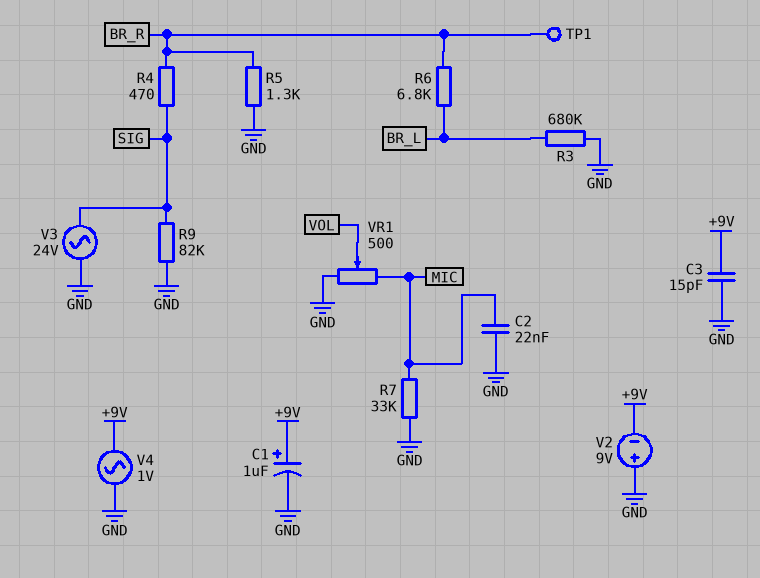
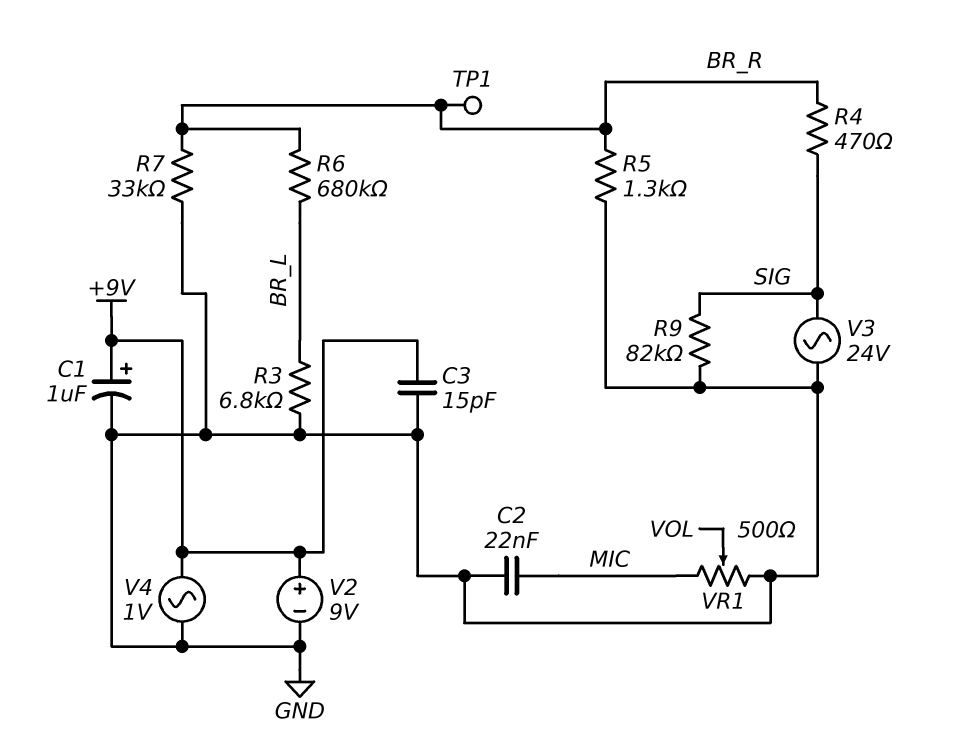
R3: 680k (BR_L, GND) -> 6.8k (BR_L, GND)
R6: 6.8k (BR_L, BR_R) -> 680k (BR_L, BR_R)
R7: 33k (GND, MIC) -> 33k (BR_R, GND)
V2: 9V (plus GND, minus +9V) -> 9V (plus +9V, minus GND)

